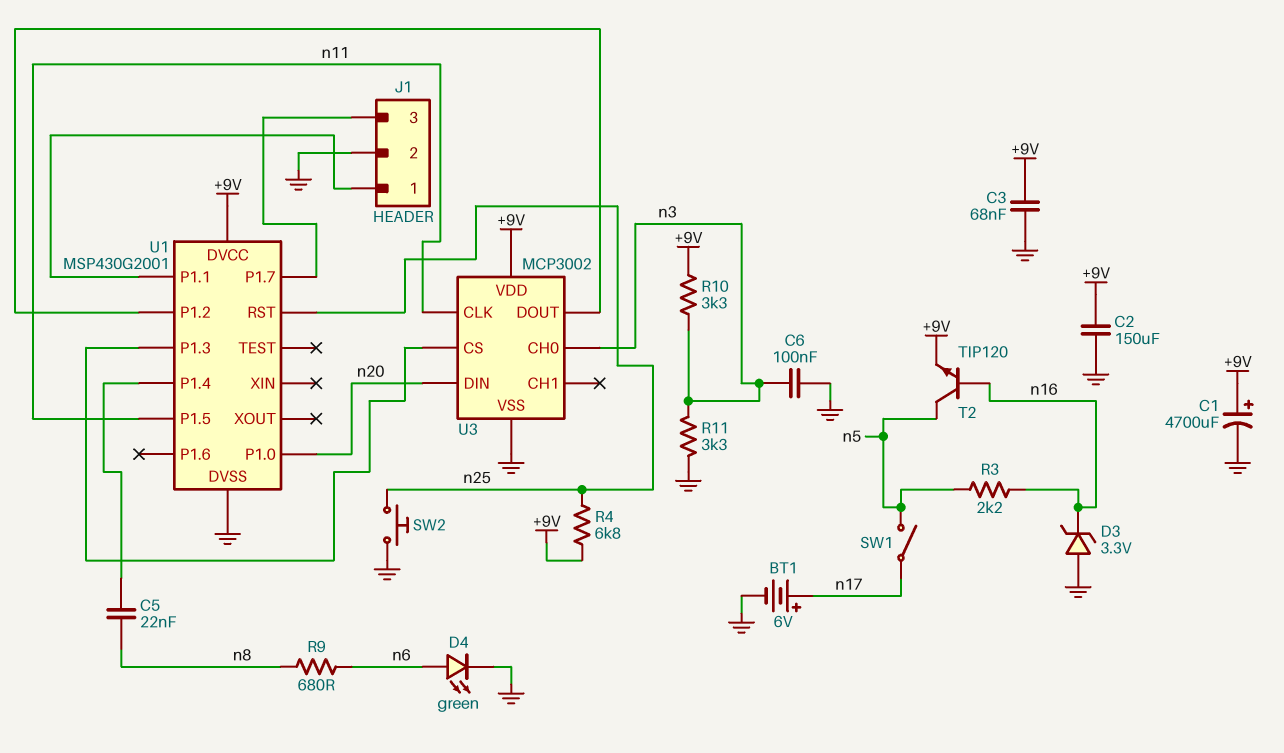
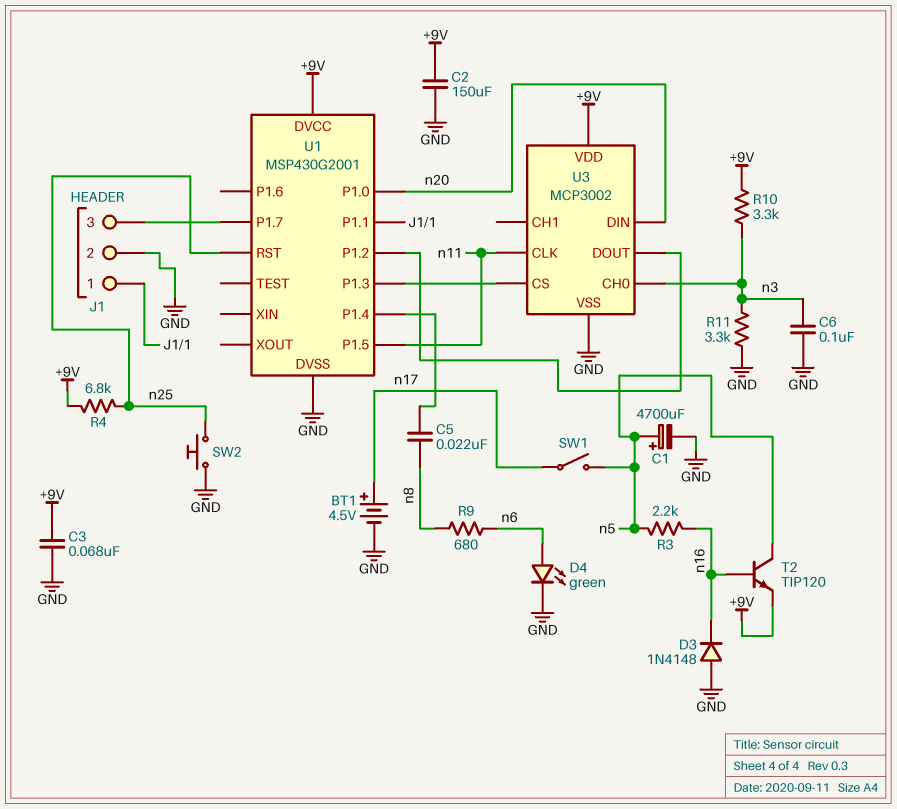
BT1: 6V (plus n17, minus GND) -> 4.5V (plus n17, minus GND)
C1: 4700uF (plus +9V, minus GND) -> 4700uF (plus n5, minus GND)
D3: zener 3.3V (A GND, K n16) -> diode 1N4148 (A GND, K n16)

